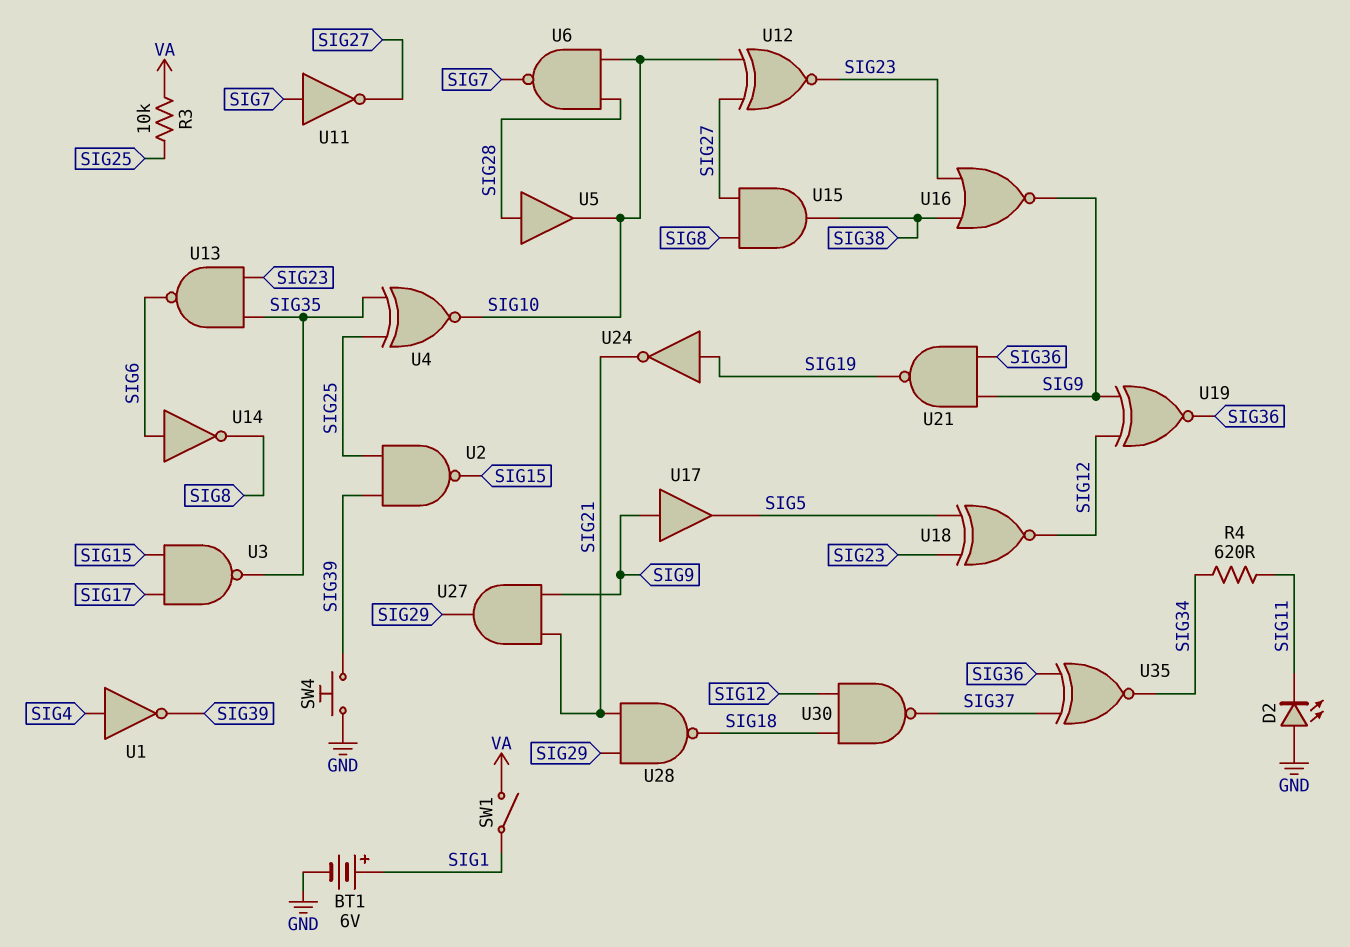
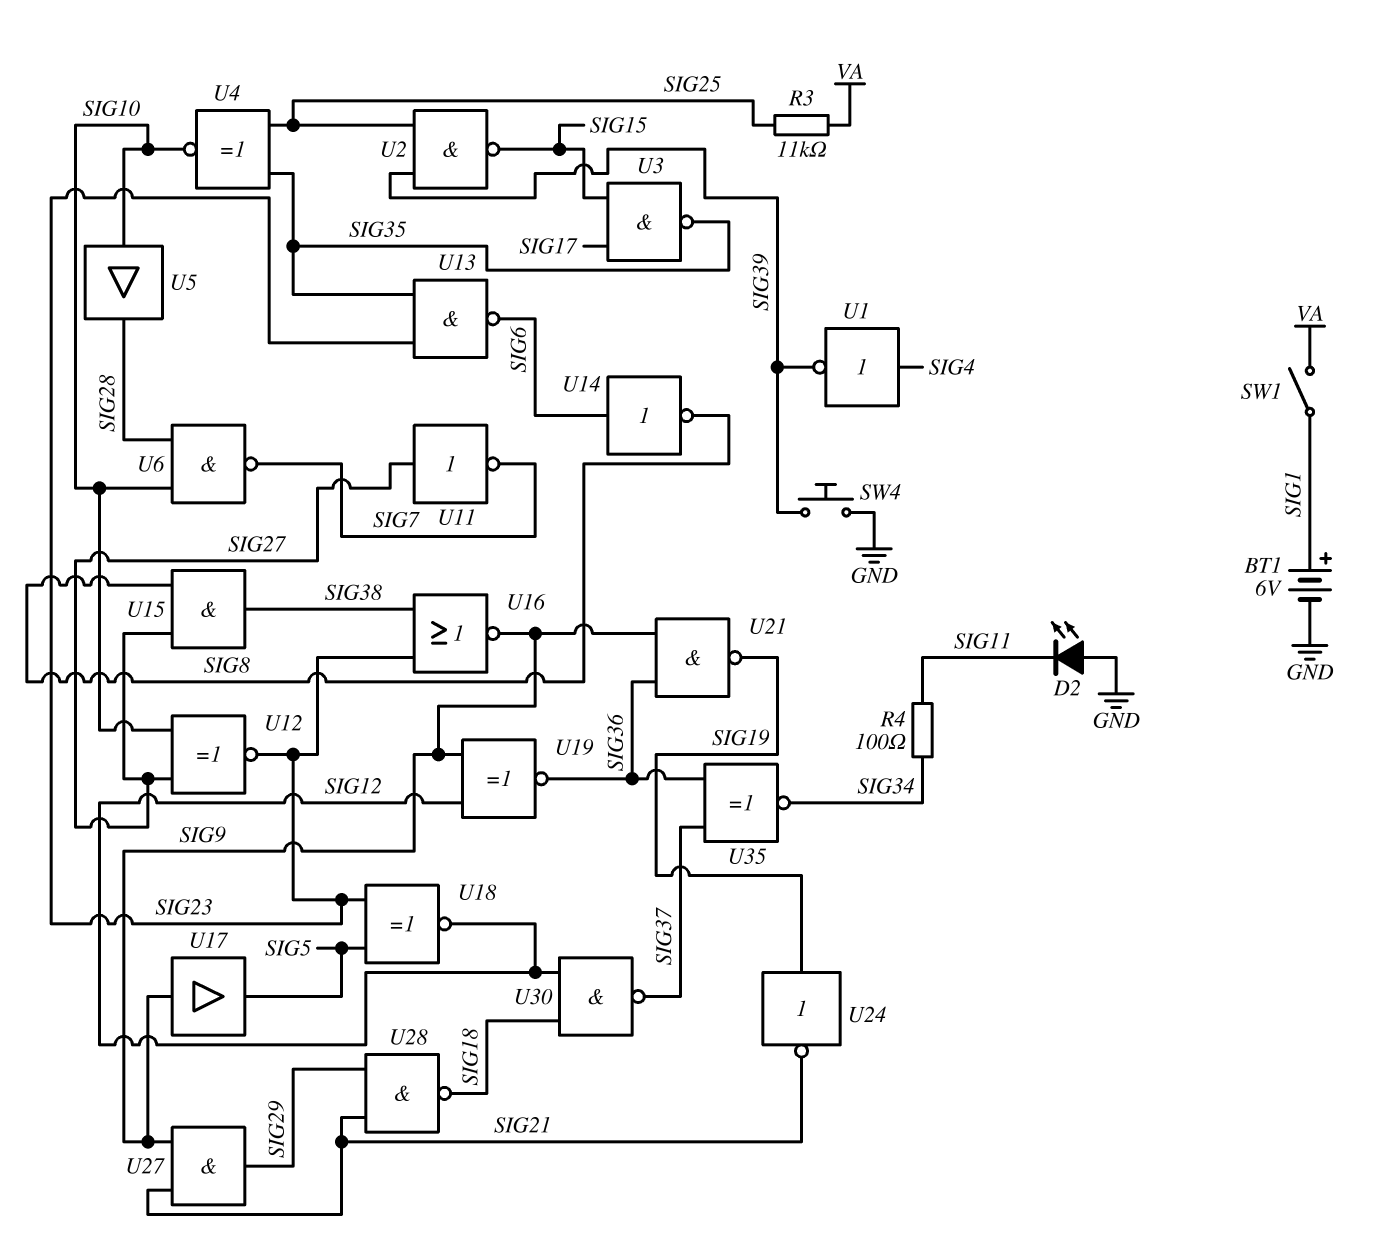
R3: 10k (SIG25, VA) -> 11k (SIG25, VA)
R4: 620 (SIG11, SIG34) -> 100 (SIG11, SIG34)
U5: buffer (in SIG28, out SIG10) -> buffer (in SIG10, out SIG28)
U11: NOT (in SIG7, out SIG27) -> NOT (in SIG27, out SIG7)

